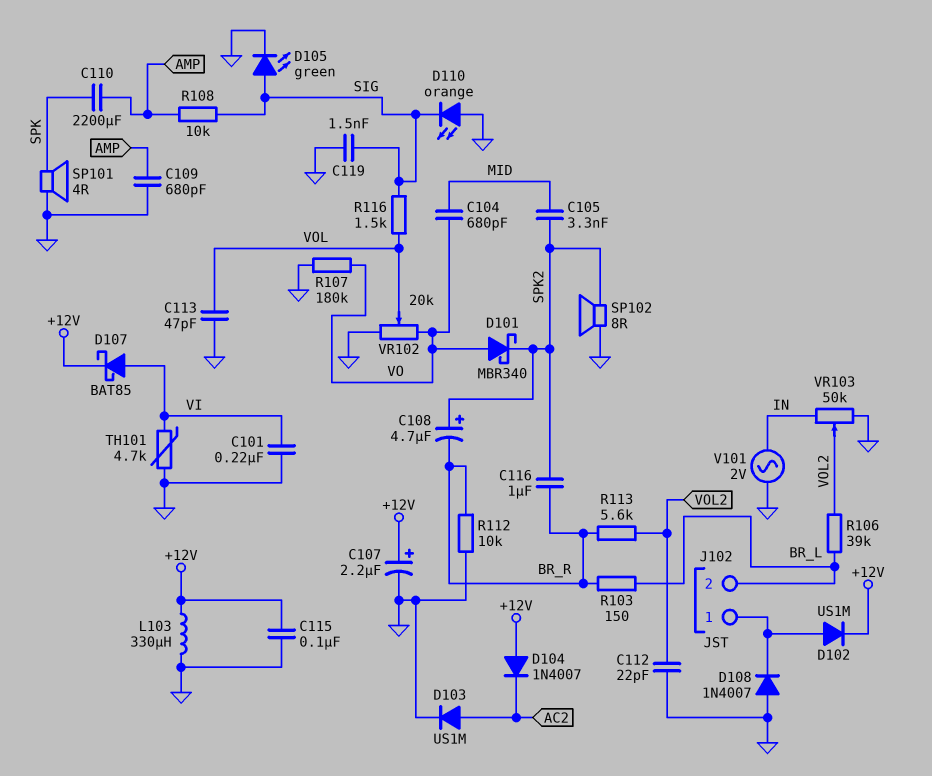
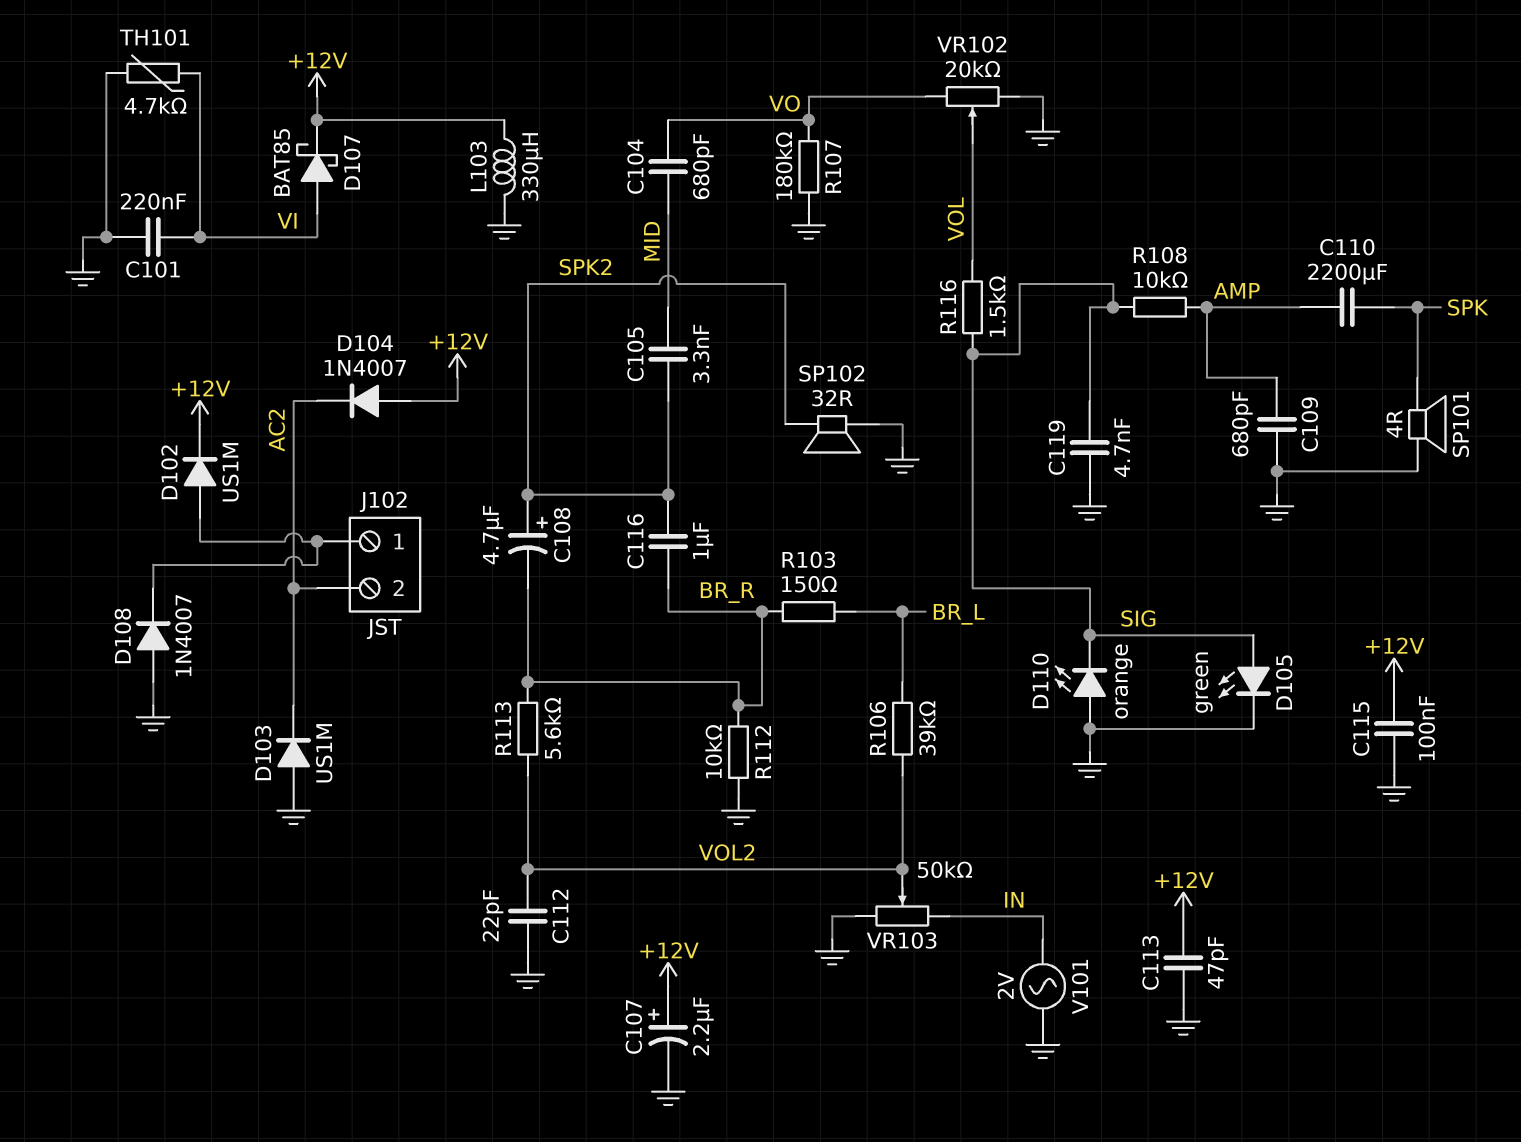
C113: 47pF (GND, VOL) -> 47pF (+12V, GND)
C119: 1.5nF (GND, SIG) -> 4.7nF (GND, SIG)
D101: schottky MBR340 (A VO, K SPK2) -> none
D103: diode US1M (A AC2, K GND) -> diode US1M (A GND, K AC2)
J102 pin 2: BR_L -> AC2
SP102: speaker 8R (GND, SPK2) -> speaker 32R (GND, SPK2)

